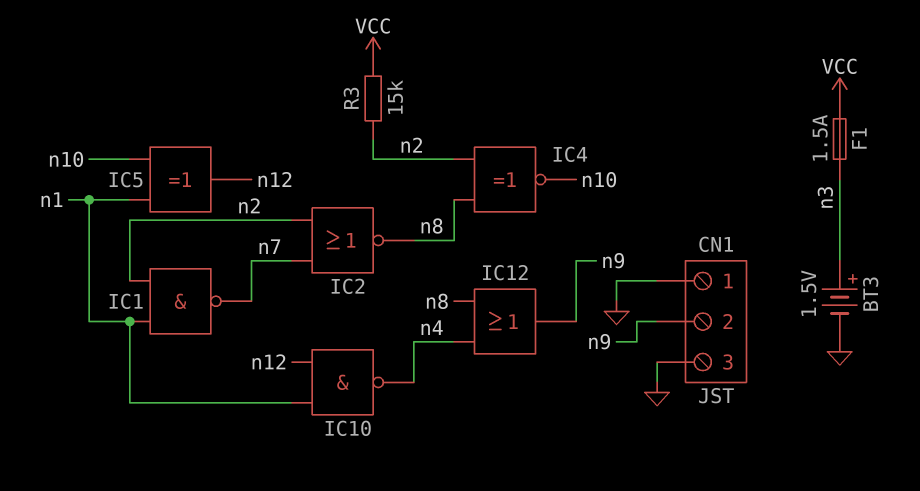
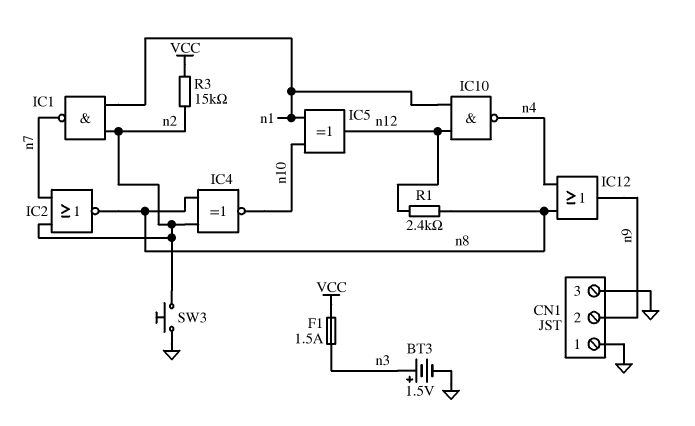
R1: none -> 2.4k (n8, n12)
SW3: none -> button (GND, n2)

